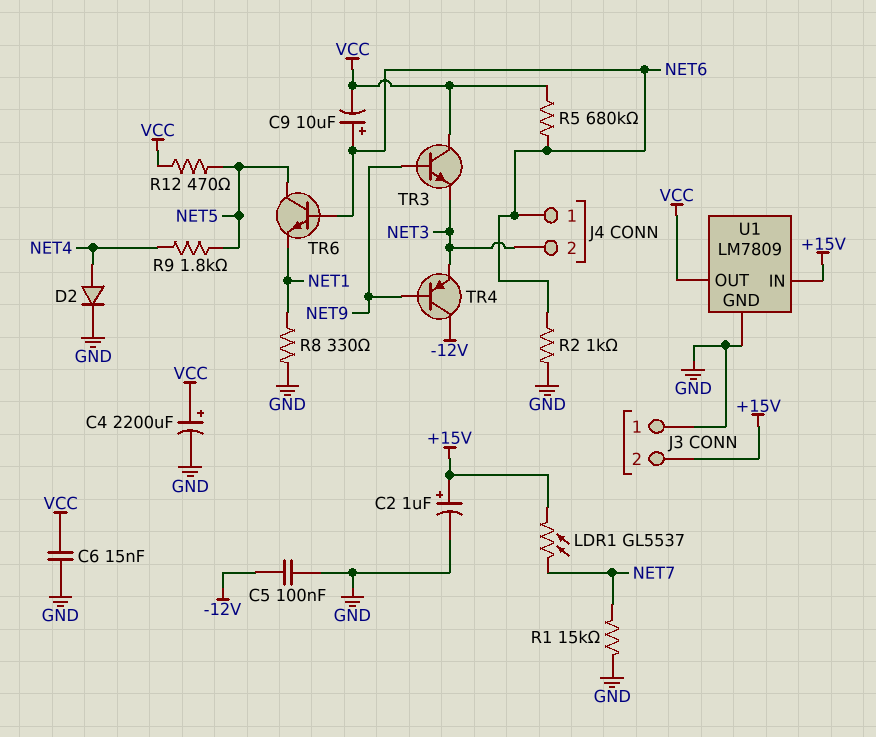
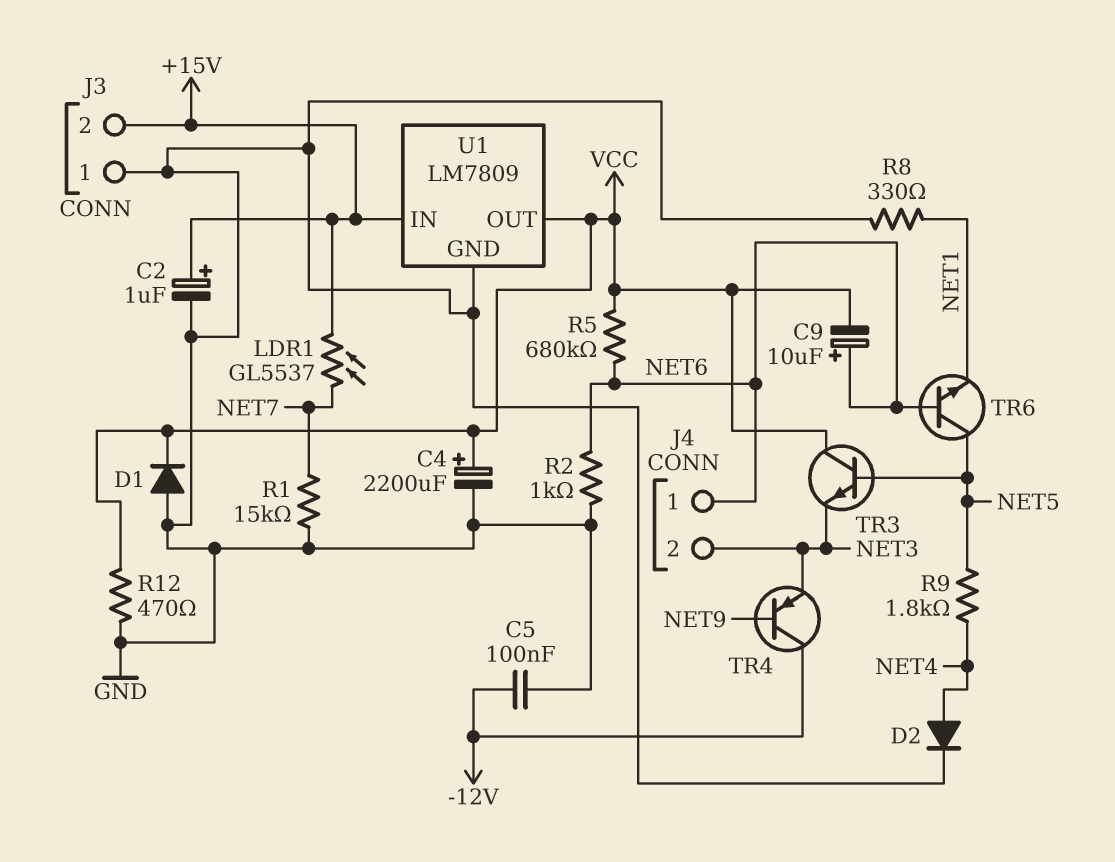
C6: 15nF (GND, VCC) -> none
D1: none -> diode (A GND, K VCC)
R12: 470 (NET5, VCC) -> 470 (GND, VCC)
TR3: NPN (B NET9, C VCC, E NET3) -> NPN (B NET5, C VCC, E NET3)

